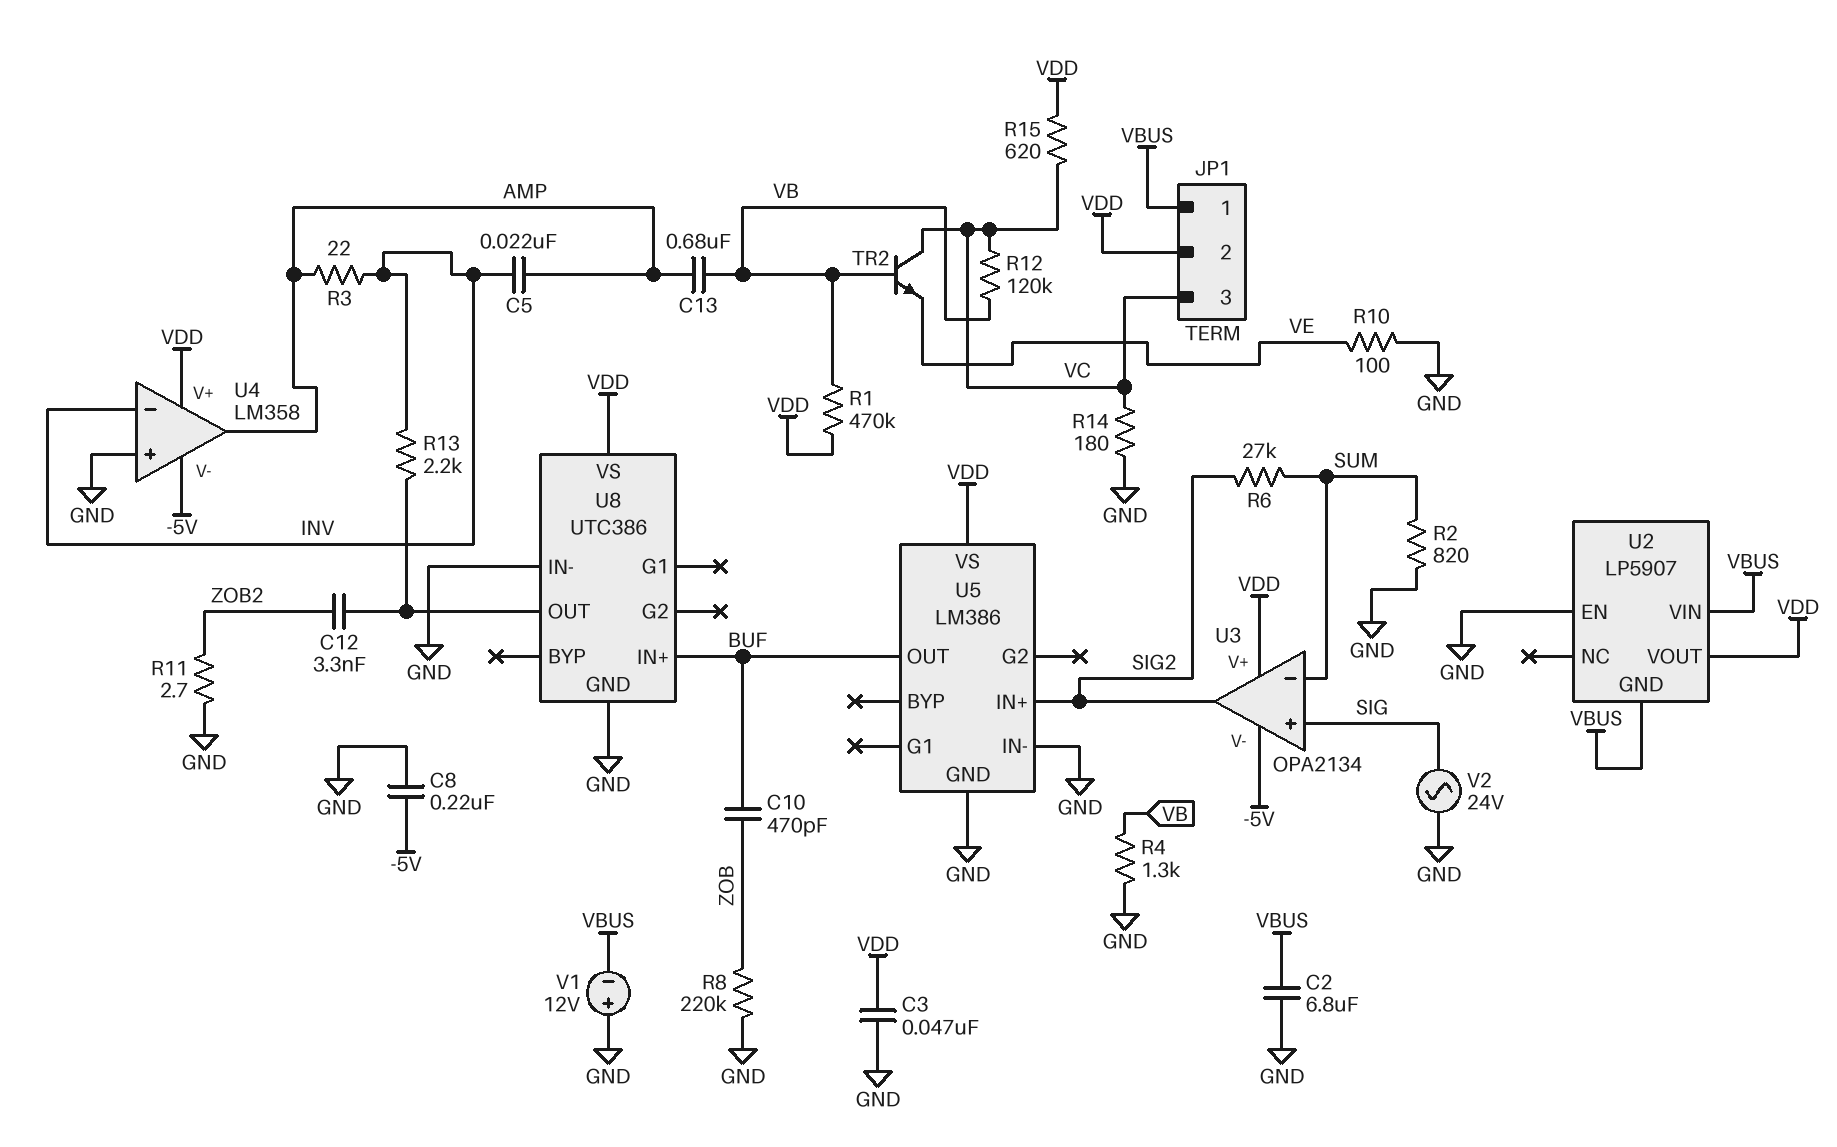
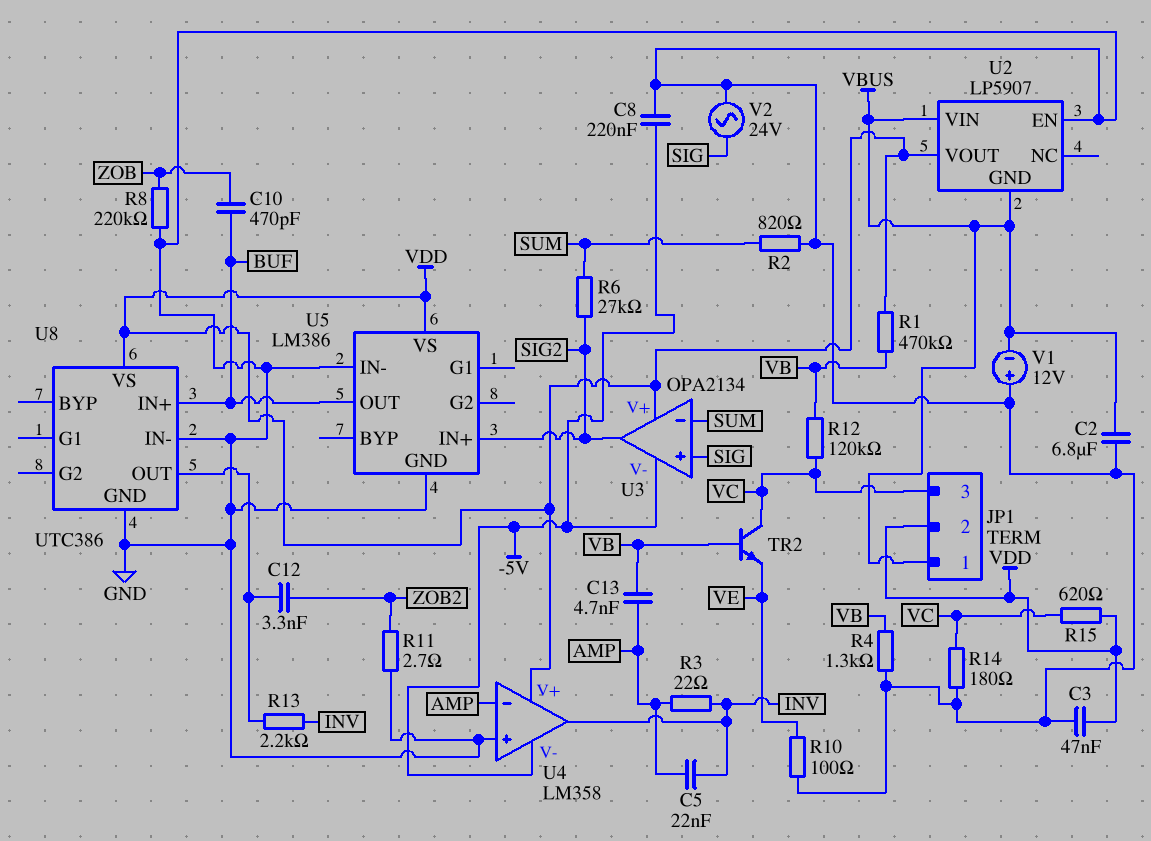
C13: 680nF (AMP, VB) -> 4.7nF (AMP, VB)
U4 pin in-: INV -> AMP
U4 pin out: AMP -> INV

